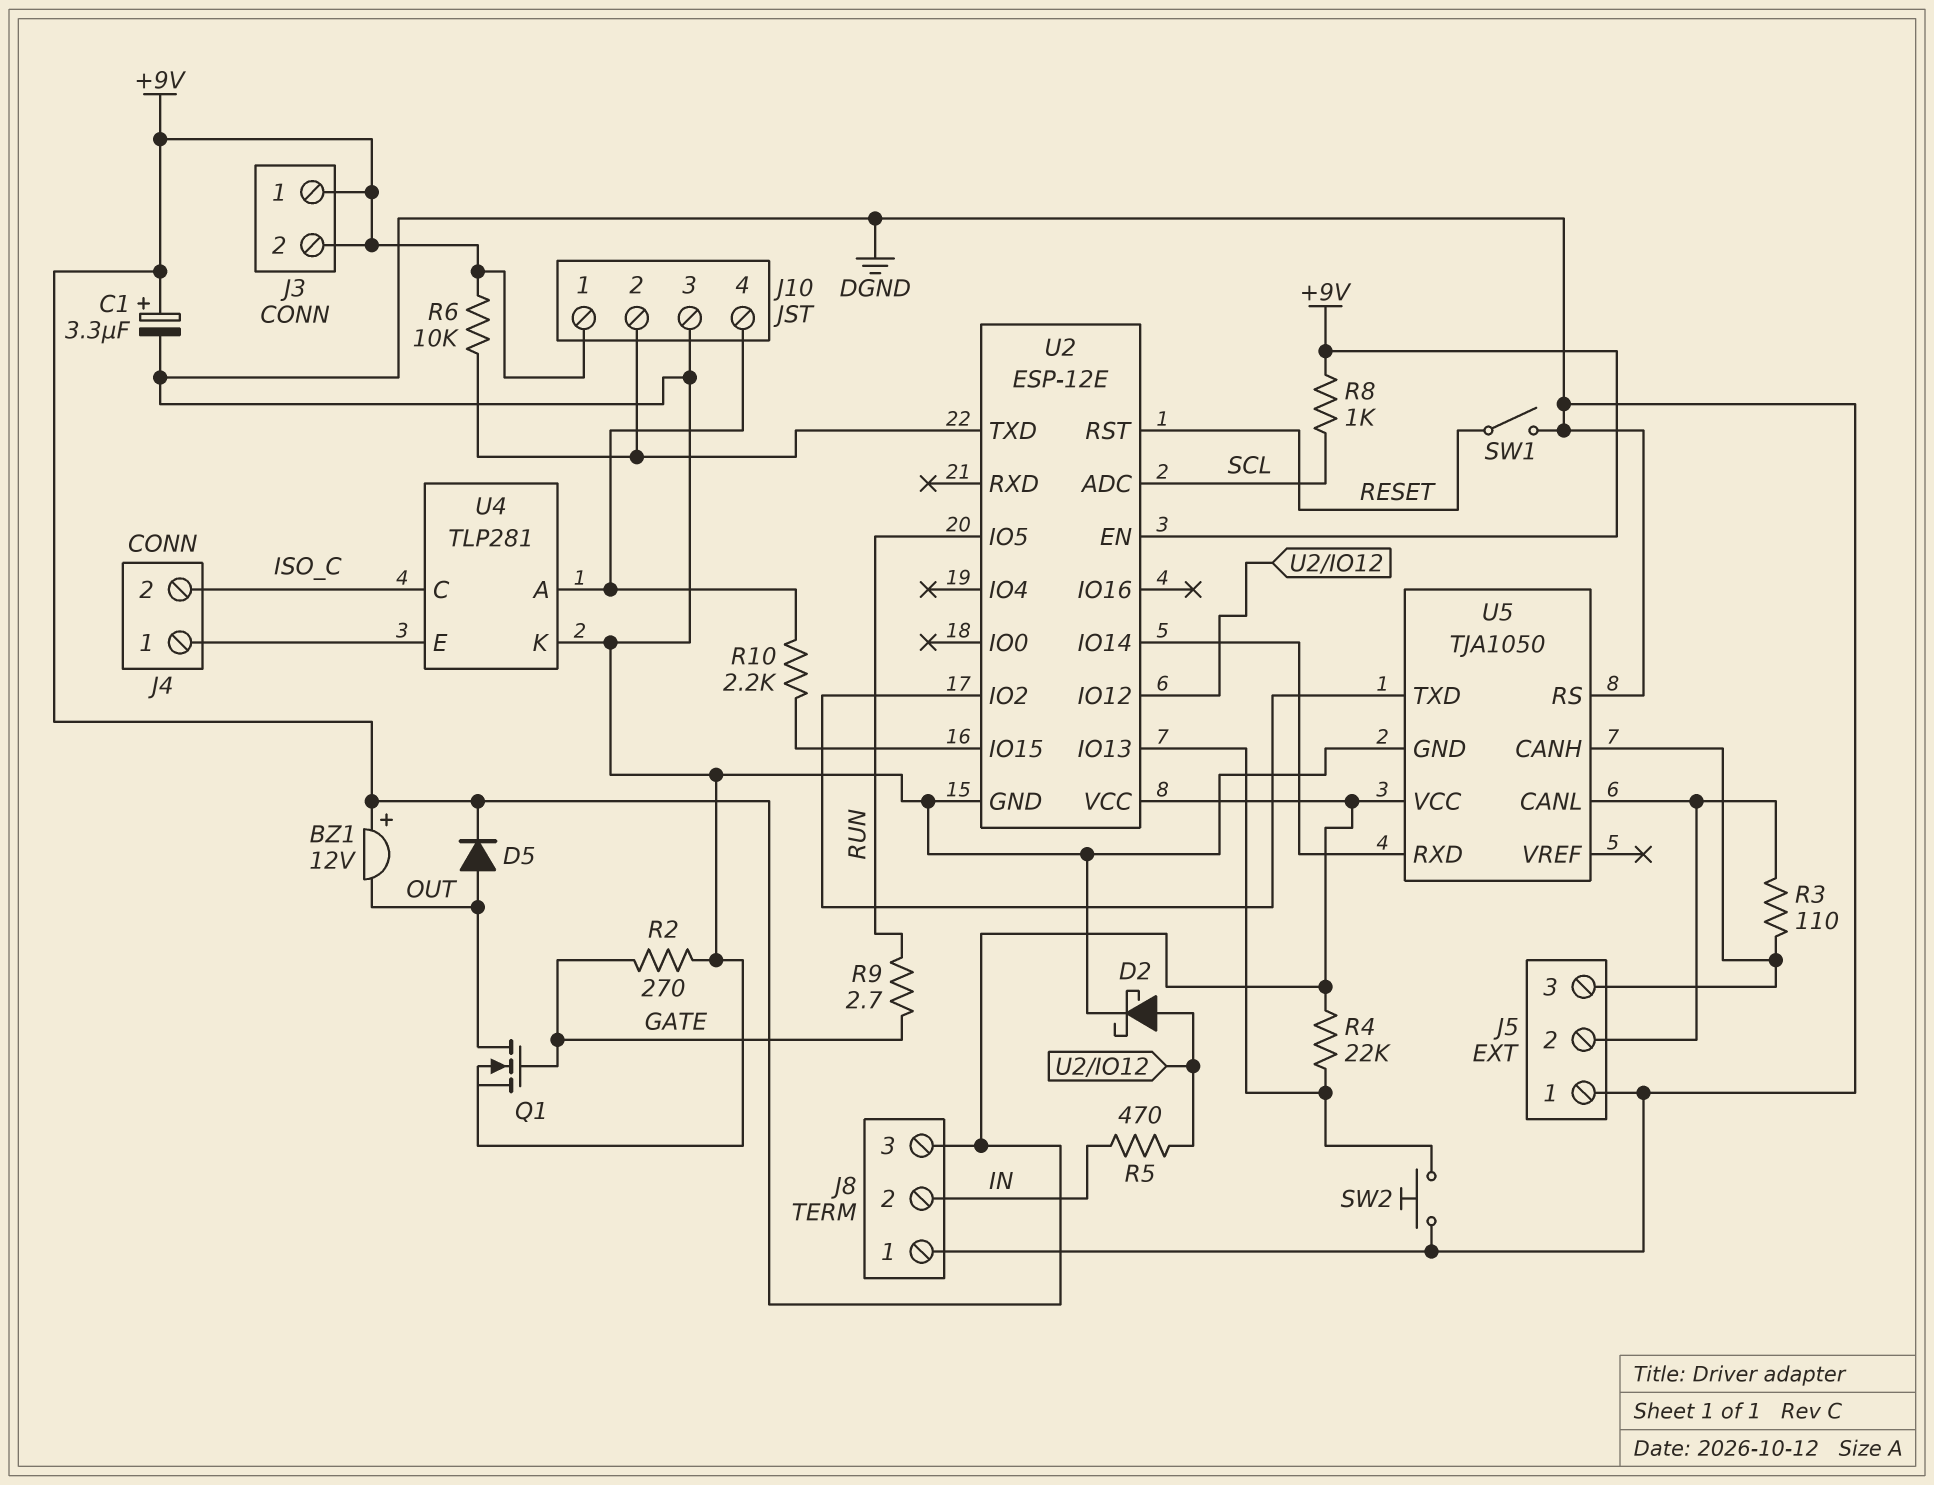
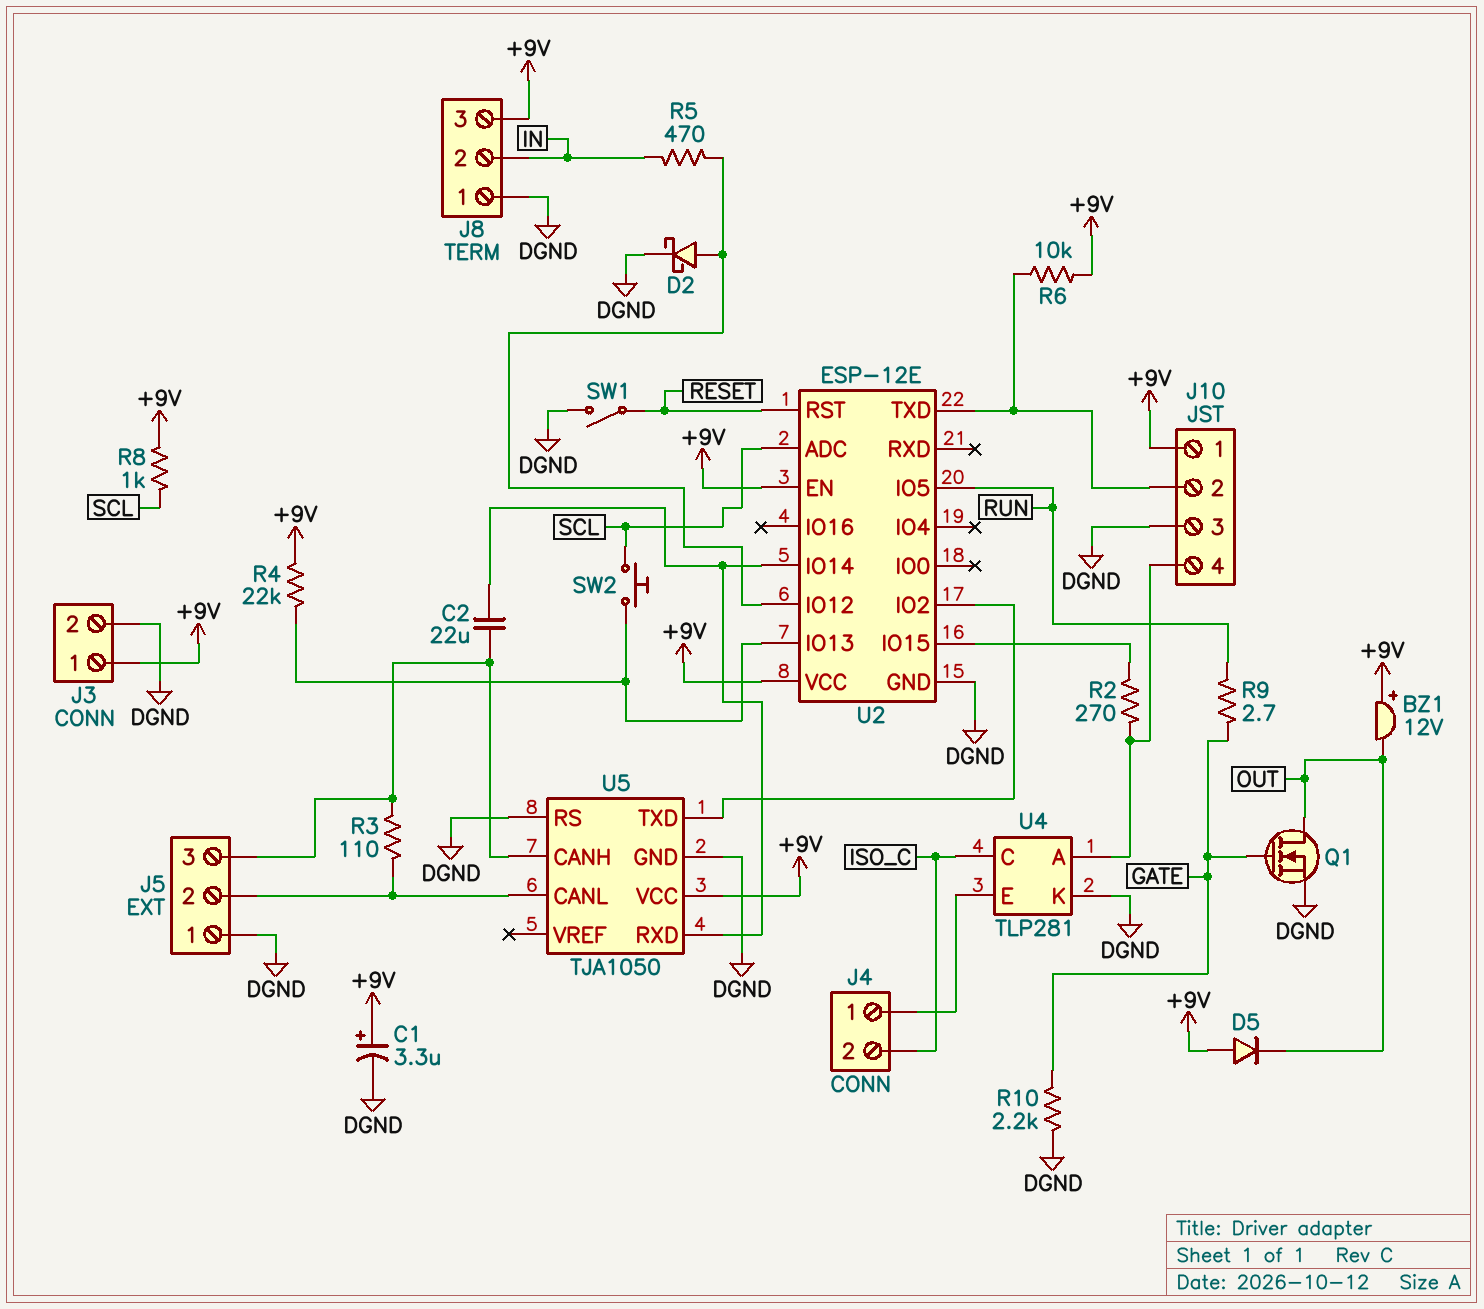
C2: none -> 22uF (J5/3, U2/IO14)
D5: diode (A OUT, K +9V) -> diode (A +9V, K OUT)
J3 pin 2: +9V -> DGND
R2: 270 (DGND, GATE) -> 270 (J10/4, U2/IO15)
R10: 2.2k (J10/4, U2/IO15) -> 2.2k (DGND, GATE)
SW2: button (DGND, U2/IO13) -> button (SCL, U2/IO13)

